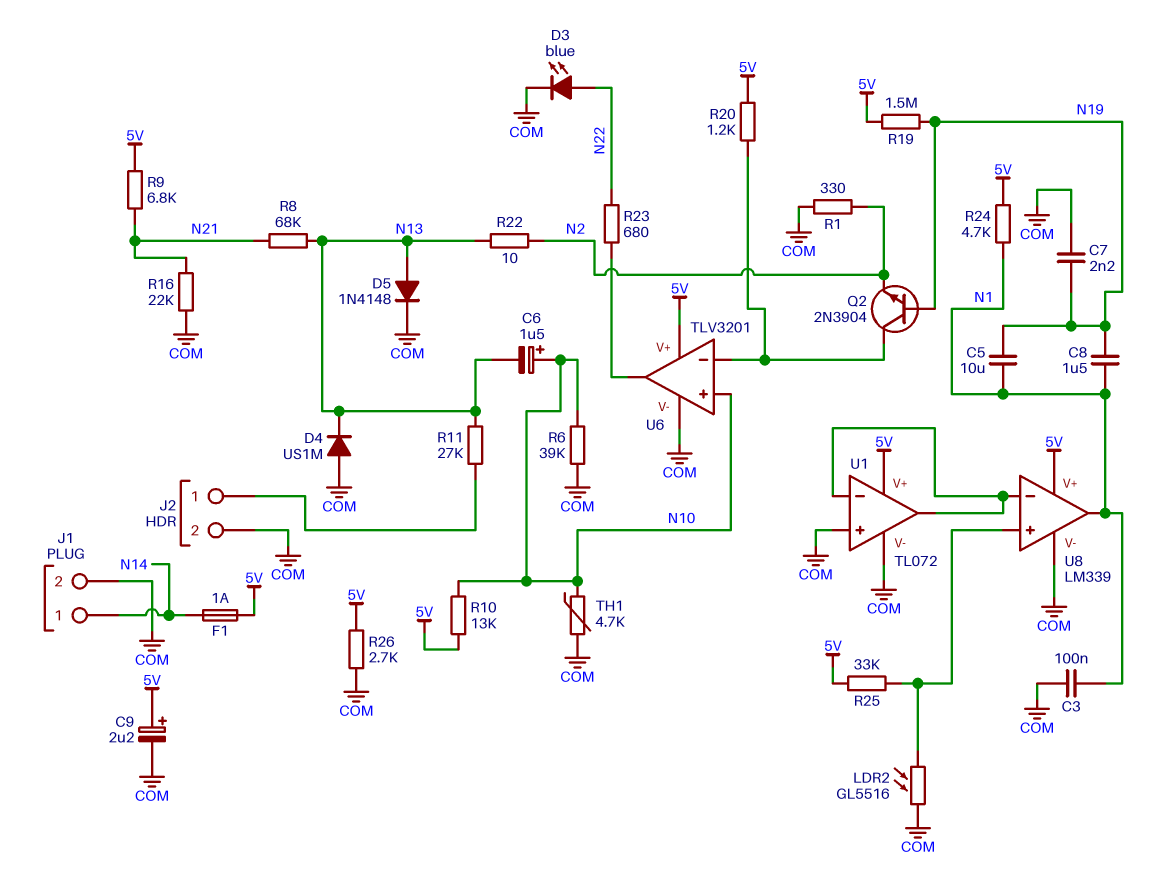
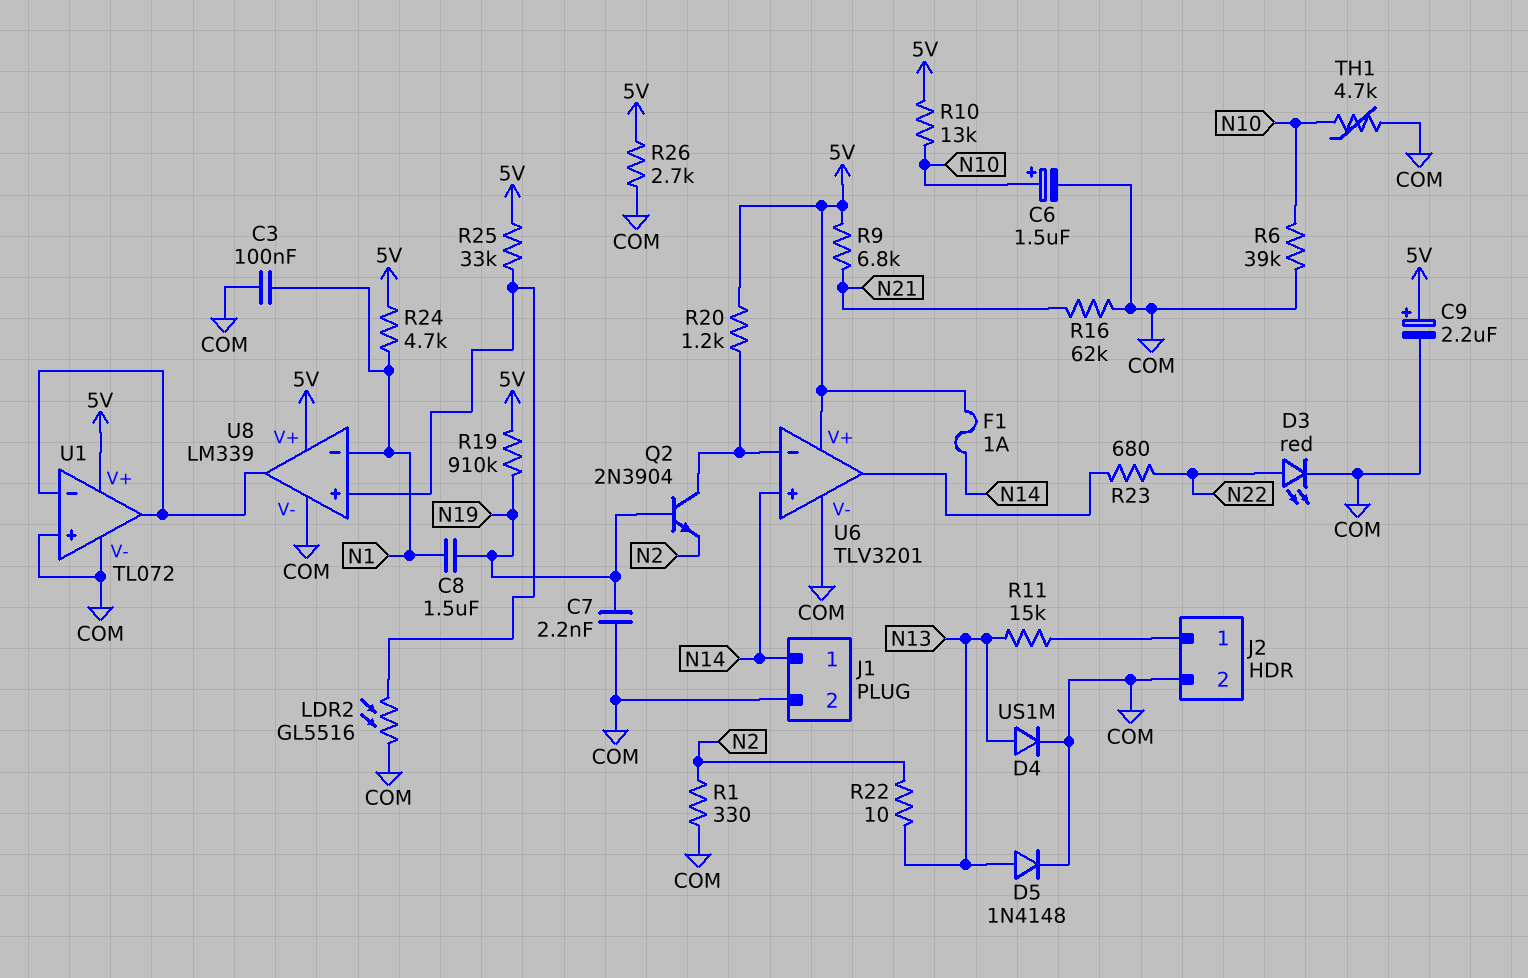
C5: 10uF (N1, N19) -> none
C6: 1.5uF (plus N10, minus N13) -> 1.5uF (plus N10, minus COM)
D3: LED blue (A N22, K COM) -> LED red (A N22, K COM)
D4: diode US1M (A COM, K N13) -> diode US1M (A N13, K COM)
R8: 68k (N13, N21) -> none
R11: 27k (J2/1, N13) -> 15k (J2/1, N13)
R16: 22k (COM, N21) -> 62k (COM, N21)
R19: 1.5M (5V, N19) -> 910k (5V, N19)
U6 pin in+: N10 -> N14
U8 pin in-: U1/in- -> N1
U8 pin out: N1 -> U1/in-

